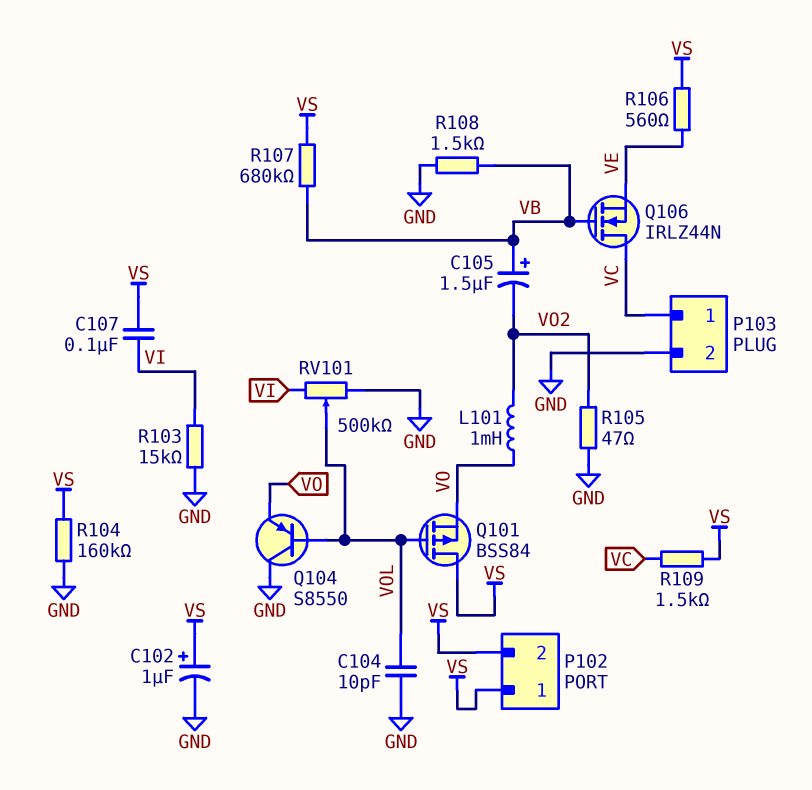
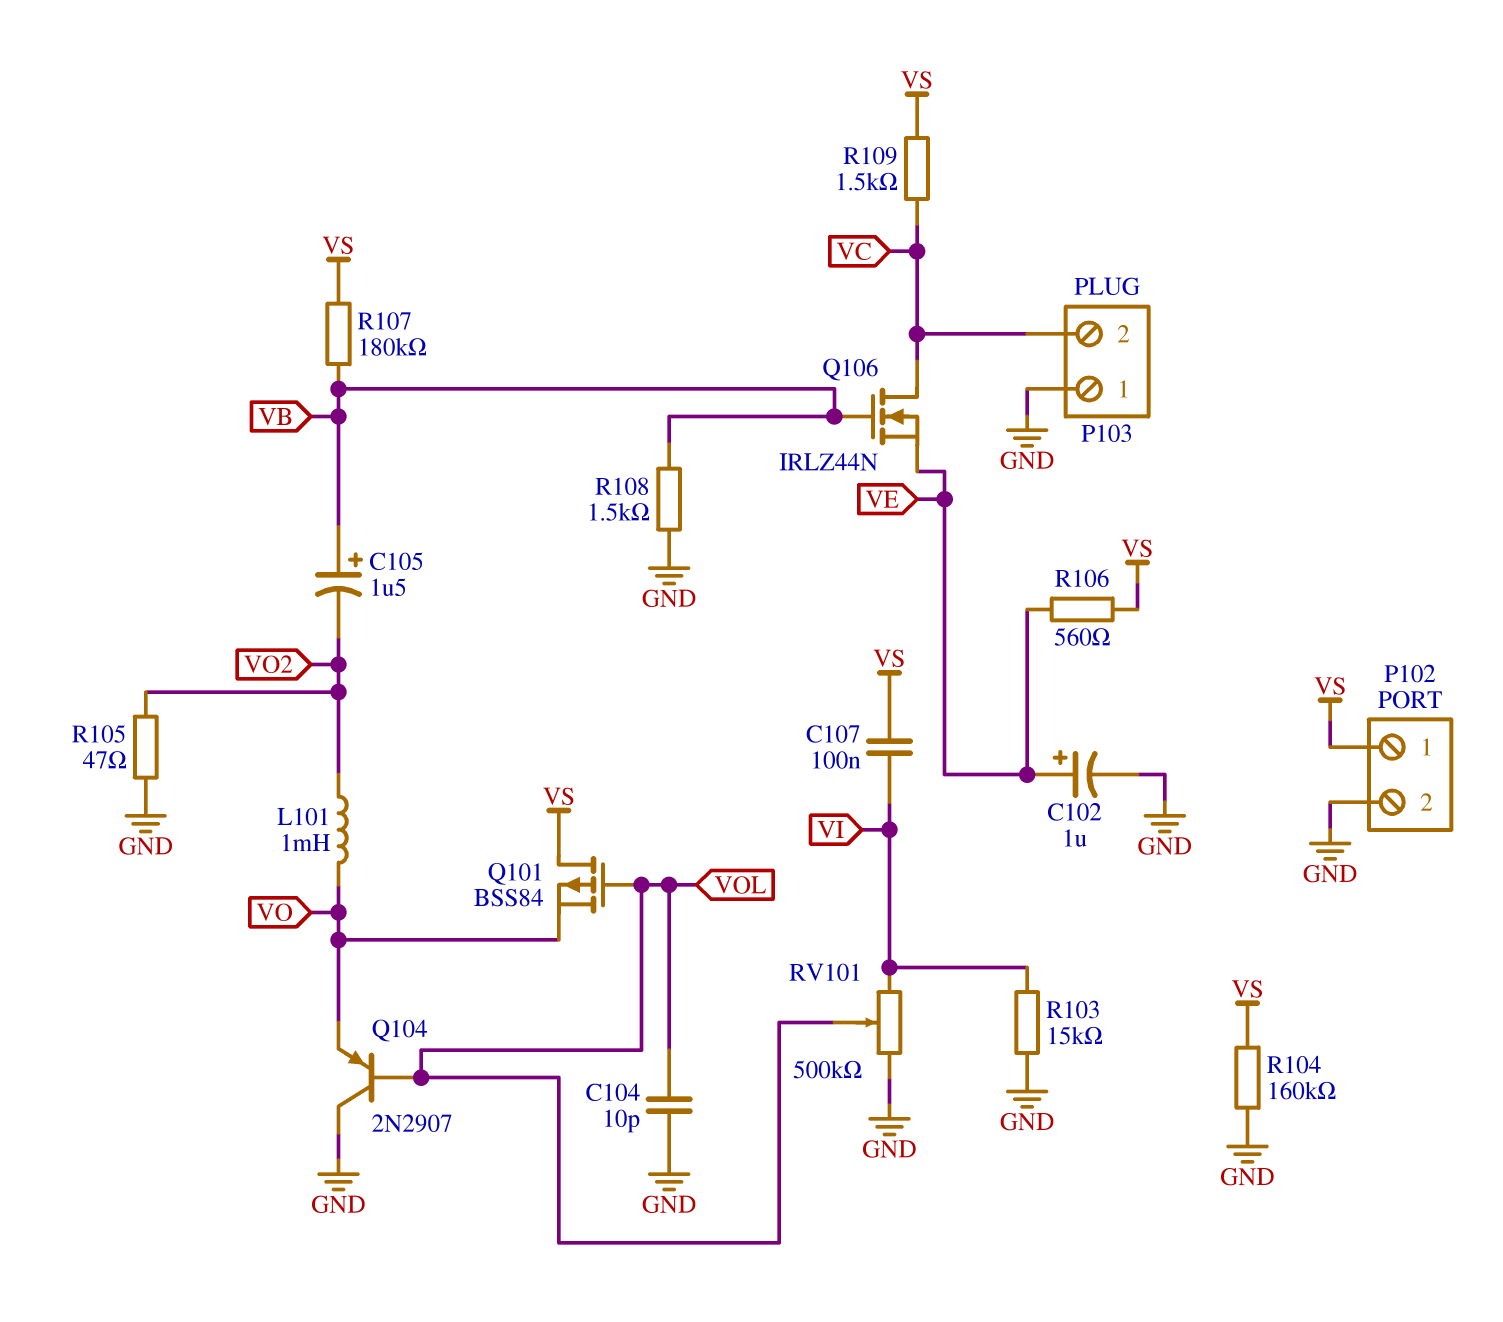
C102: 1uF (plus VS, minus GND) -> 1uF (plus VE, minus GND)
P102 pin 2: VS -> GND
P103 pin 1: VC -> GND
P103 pin 2: GND -> VC
Q104: PNP S8550 (B VOL, C GND, E VO) -> PNP 2N2907 (B VOL, C GND, E VO)
R107: 680k (VB, VS) -> 180k (VB, VS)

